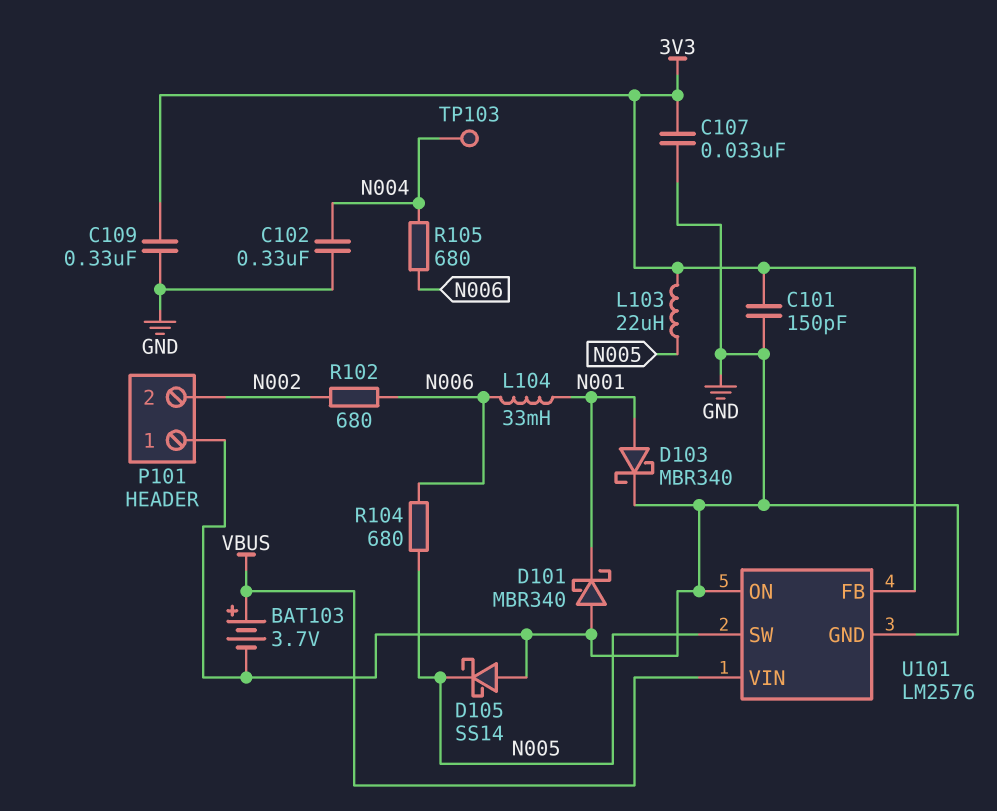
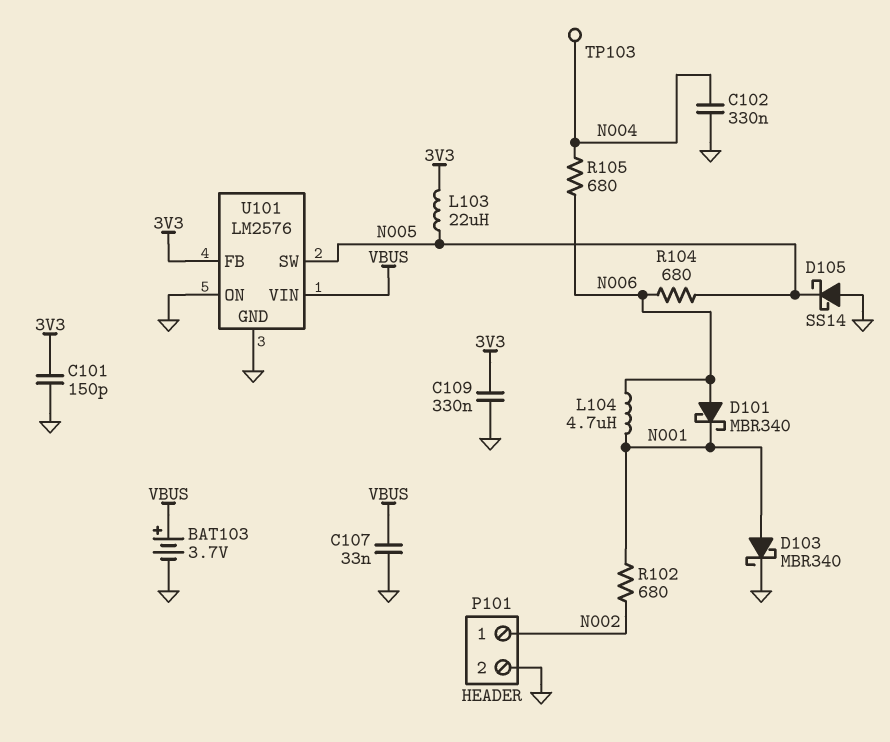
C107: 33nF (3V3, GND) -> 33nF (GND, VBUS)
D101: schottky MBR340 (A GND, K N001) -> schottky MBR340 (A N006, K N001)
L104: 33mH (N001, N006) -> 4.7uH (N001, N006)
P101 pin 1: GND -> N002
P101 pin 2: N002 -> GND
R102: 680 (N002, N006) -> 680 (N001, N002)

